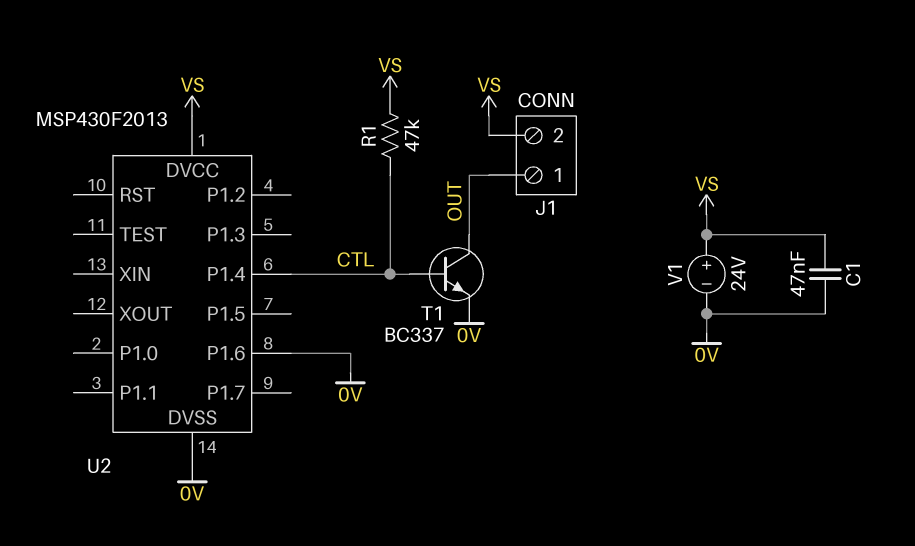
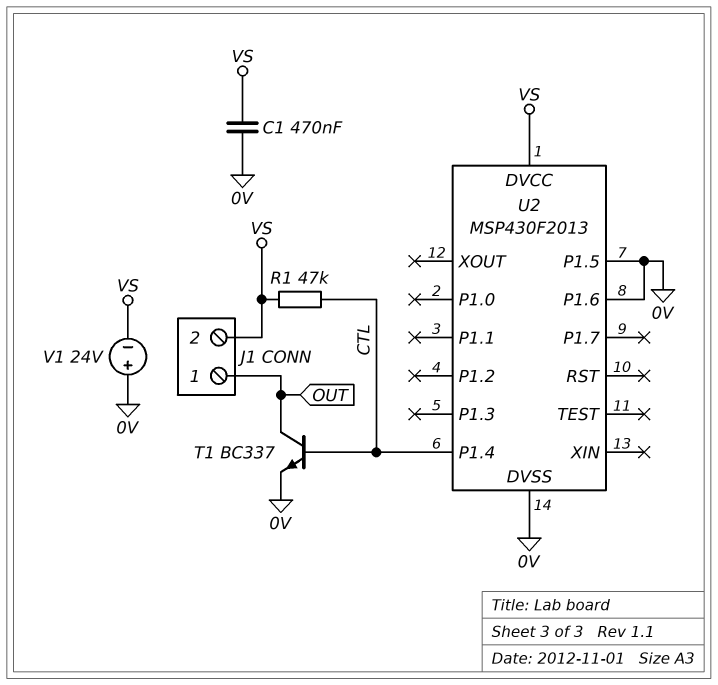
C1: 47nF (0V, VS) -> 470nF (0V, VS)
U2 pin P1.5: none -> 0V
V1: 24V (plus VS, minus 0V) -> 24V (plus 0V, minus VS)

